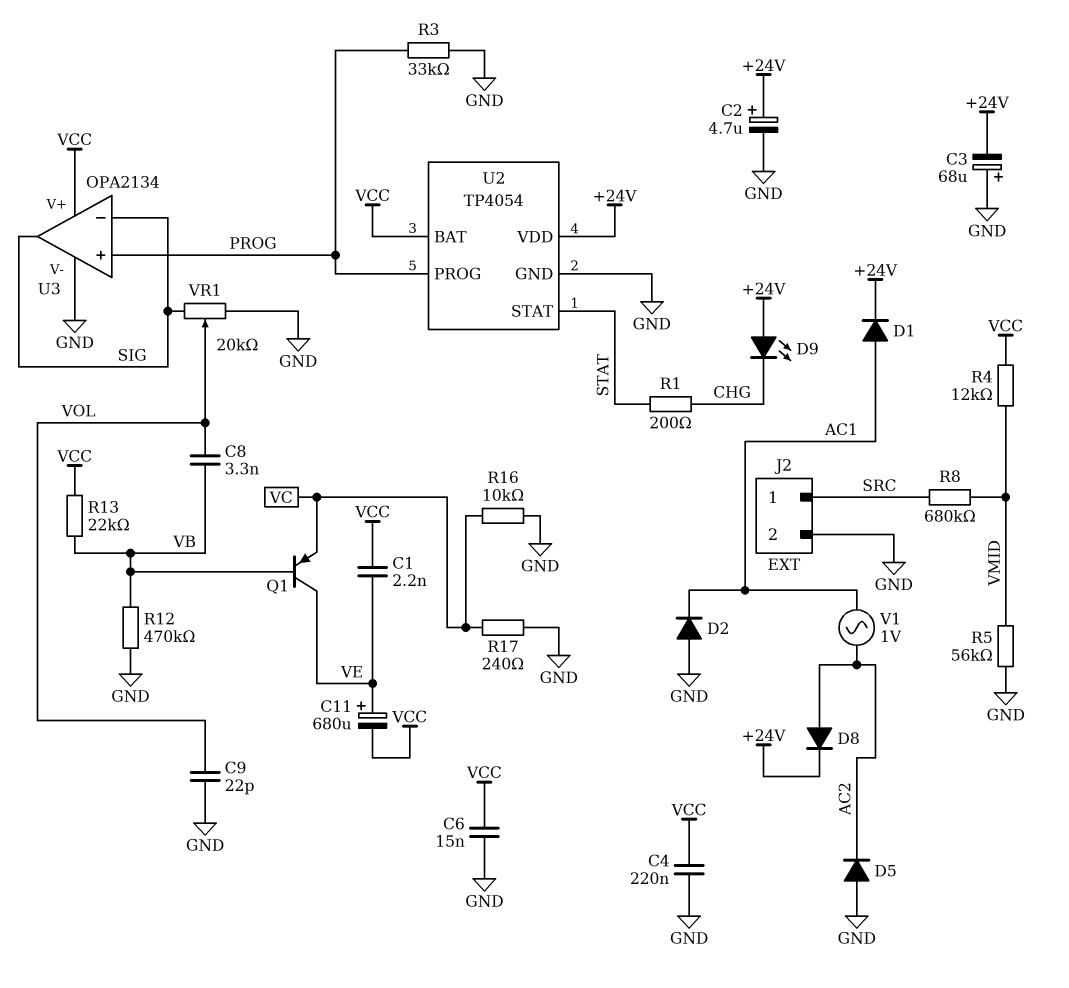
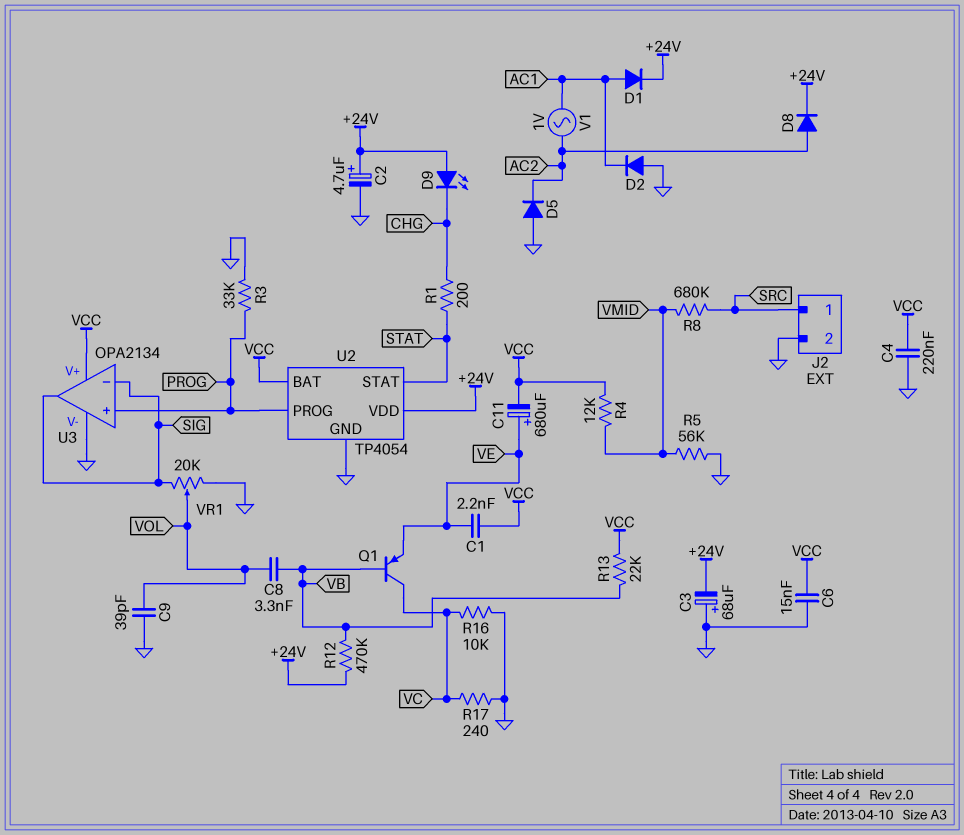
C9: 22pF (GND, VOL) -> 39pF (GND, VOL)
Q1: PNP (B VB, C VE, E VC) -> PNP (B VB, C VC, E VE)
R12: 470k (GND, VB) -> 470k (+24V, VB)

